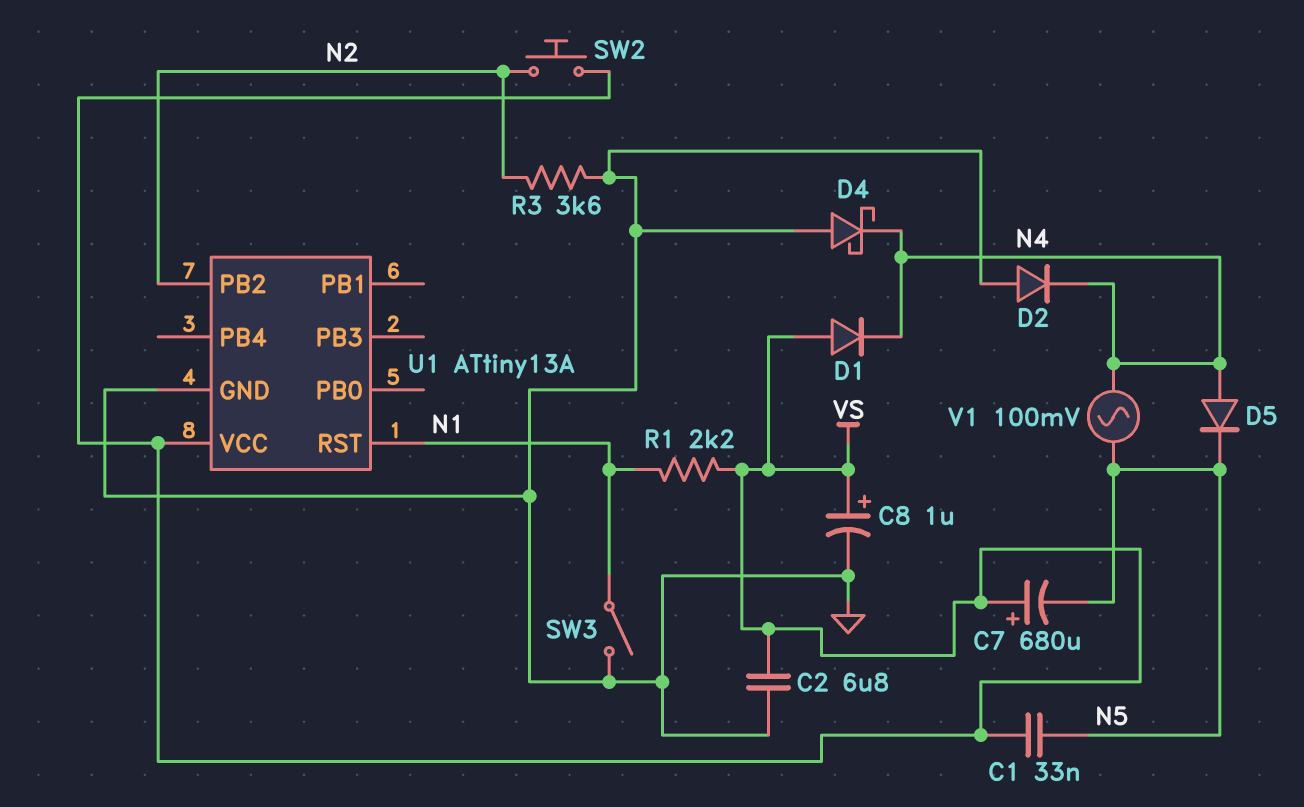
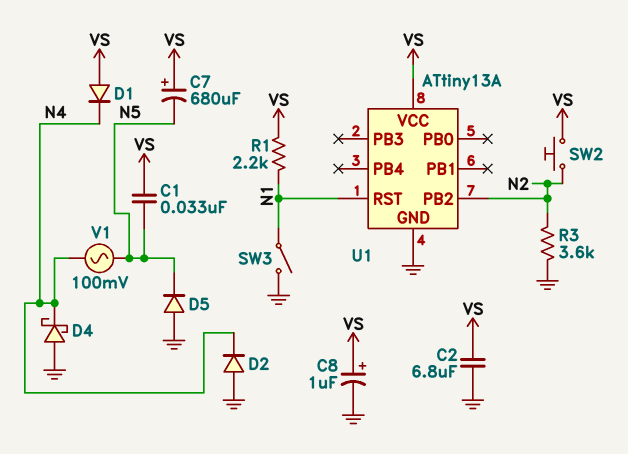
D5: diode (A N4, K N5) -> diode (A GND, K N5)

